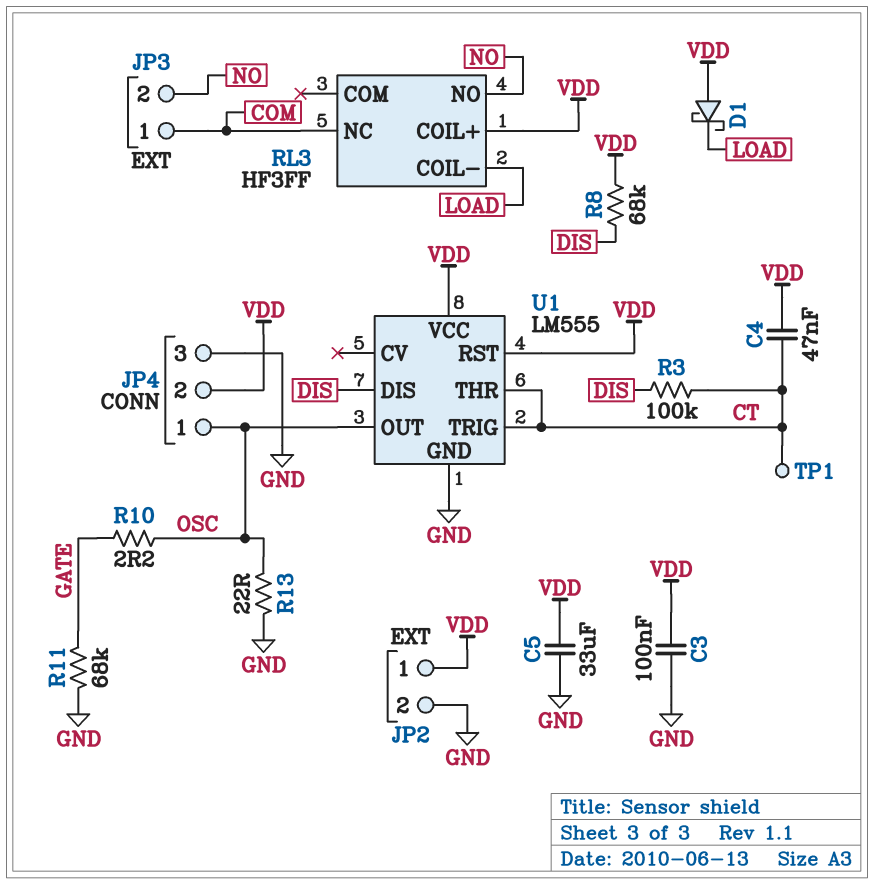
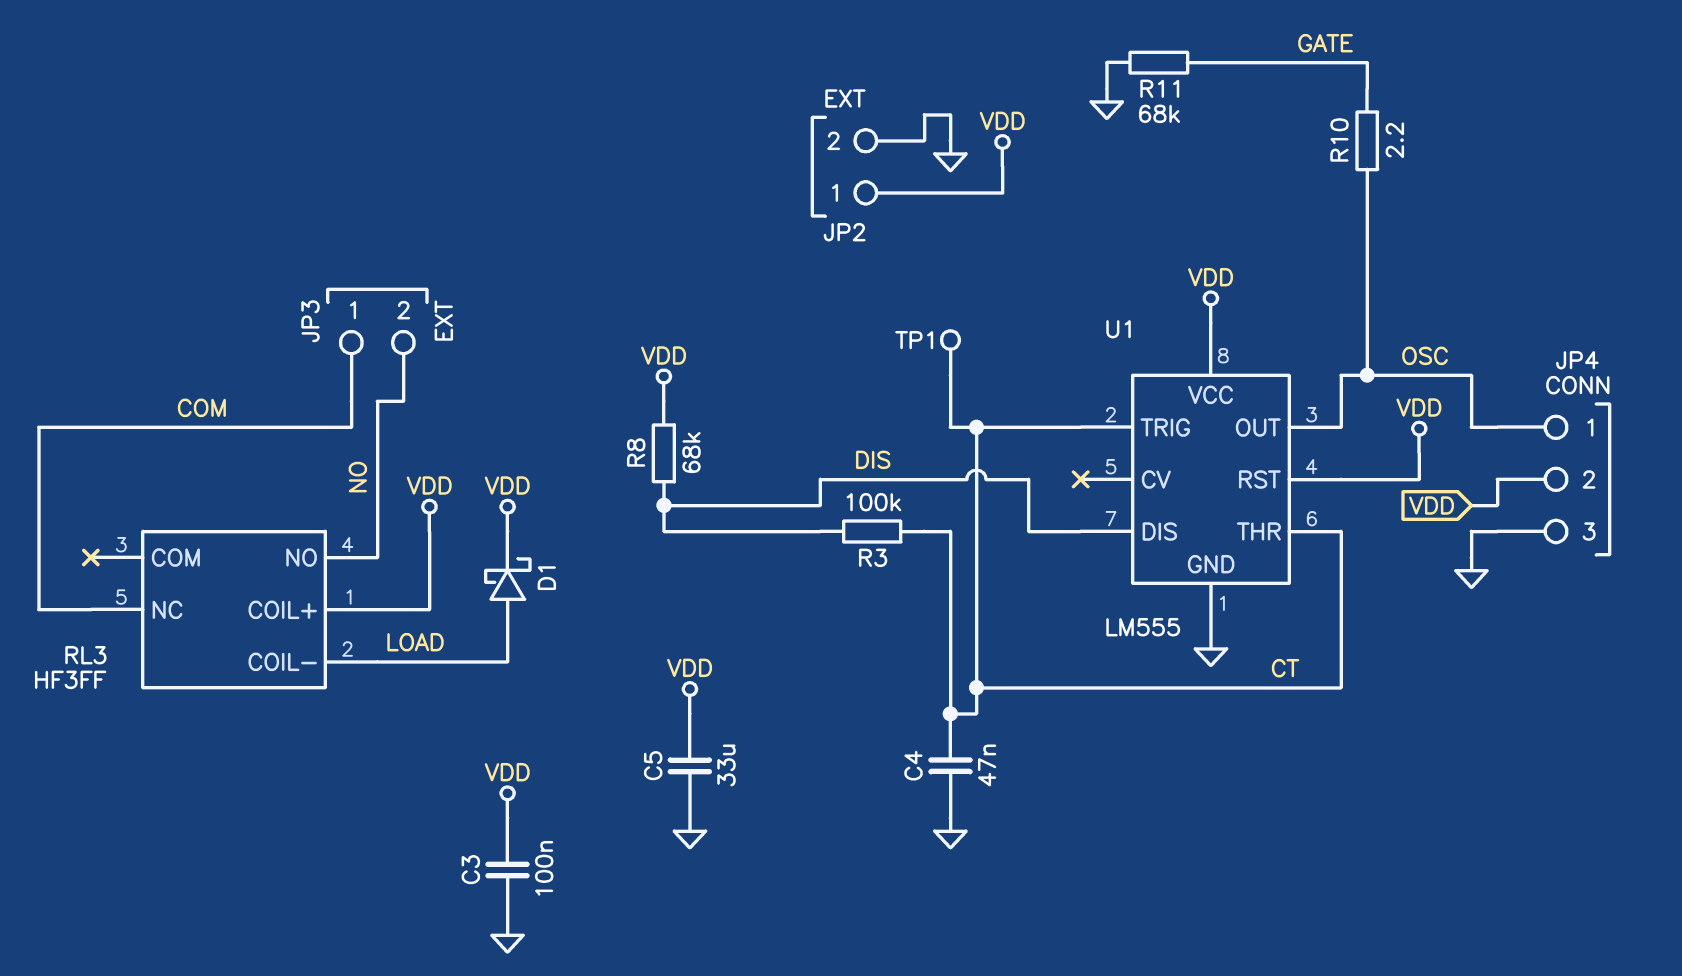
C4: 47nF (CT, VDD) -> 47nF (CT, GND)
D1: schottky (A VDD, K LOAD) -> schottky (A LOAD, K VDD)
R13: 22 (GND, OSC) -> none

